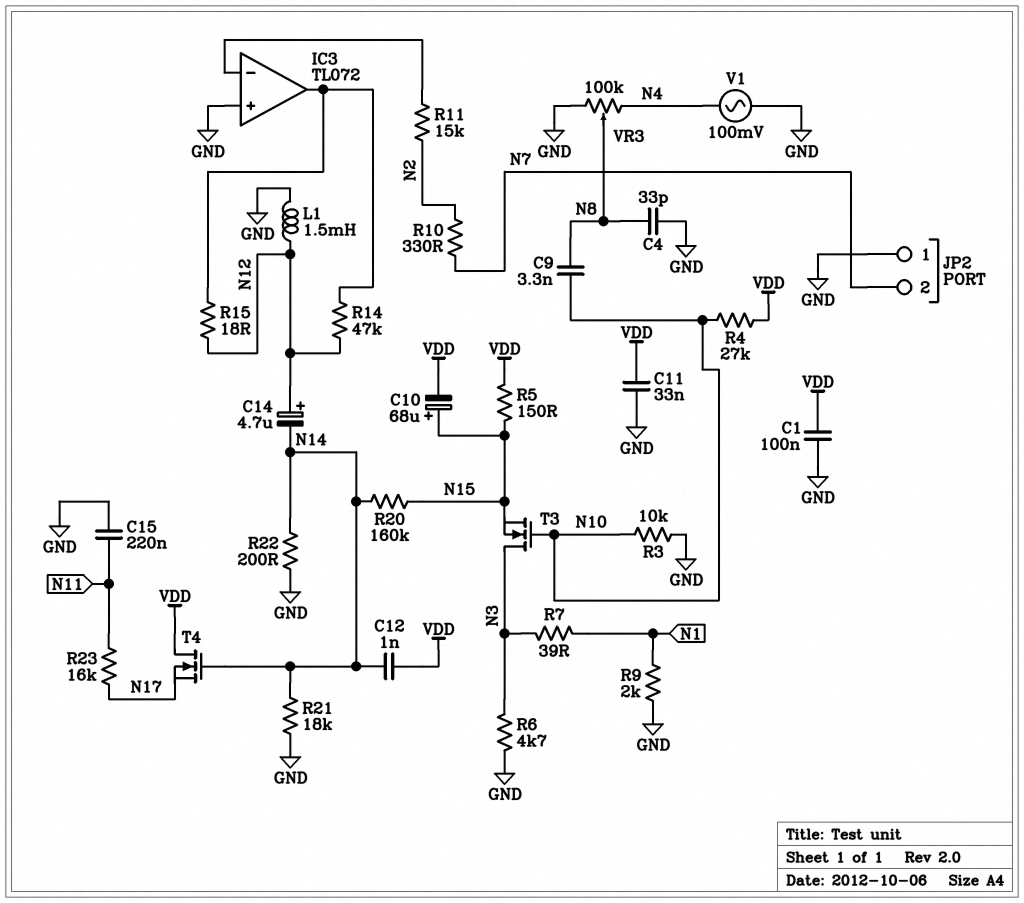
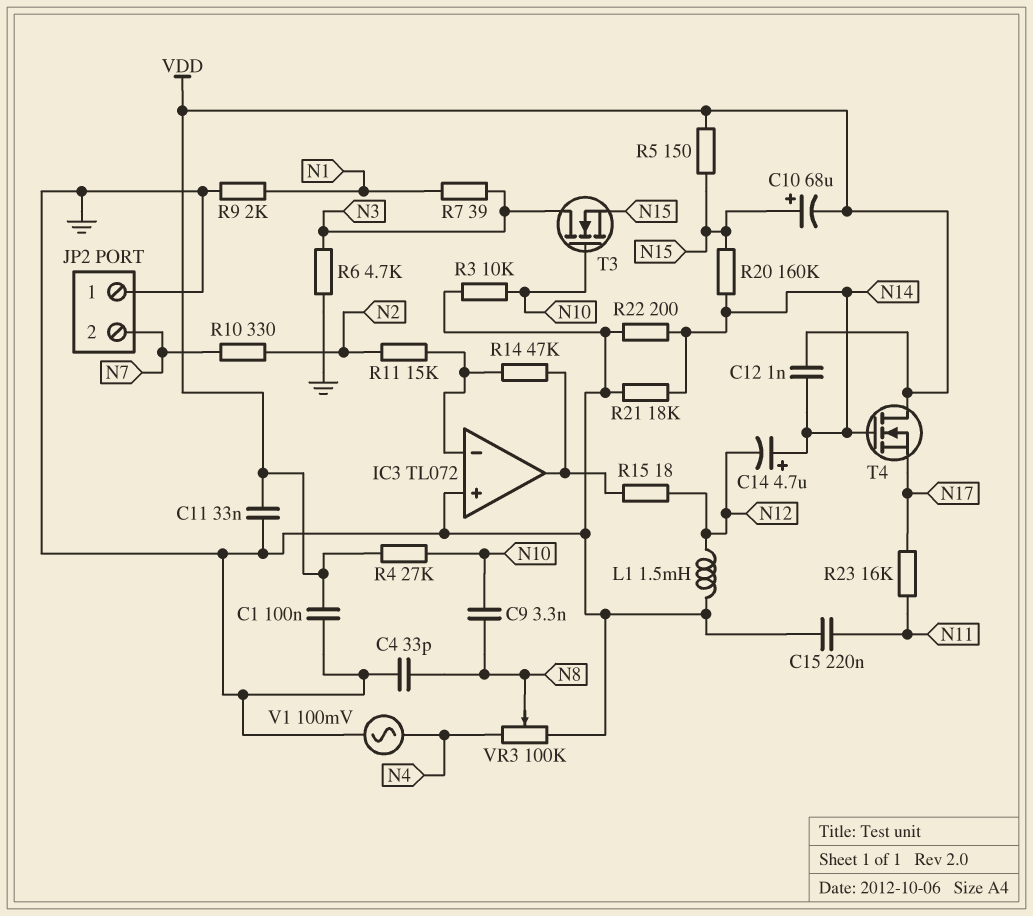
C14: 4.7uF (plus N12, minus N14) -> 4.7uF (plus N14, minus N12)
R14: 47k (IC3/out, N12) -> 47k (IC3/in-, IC3/out)

